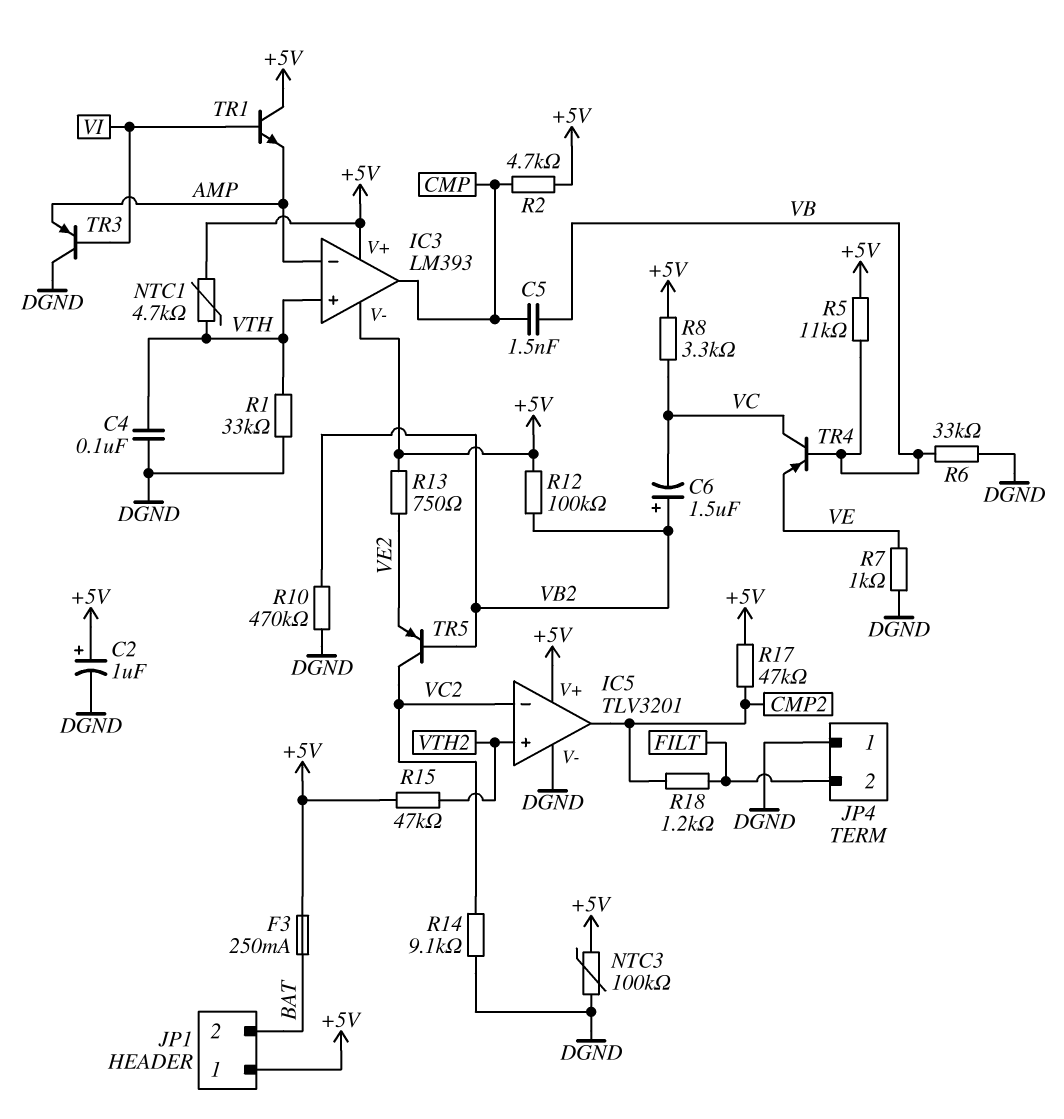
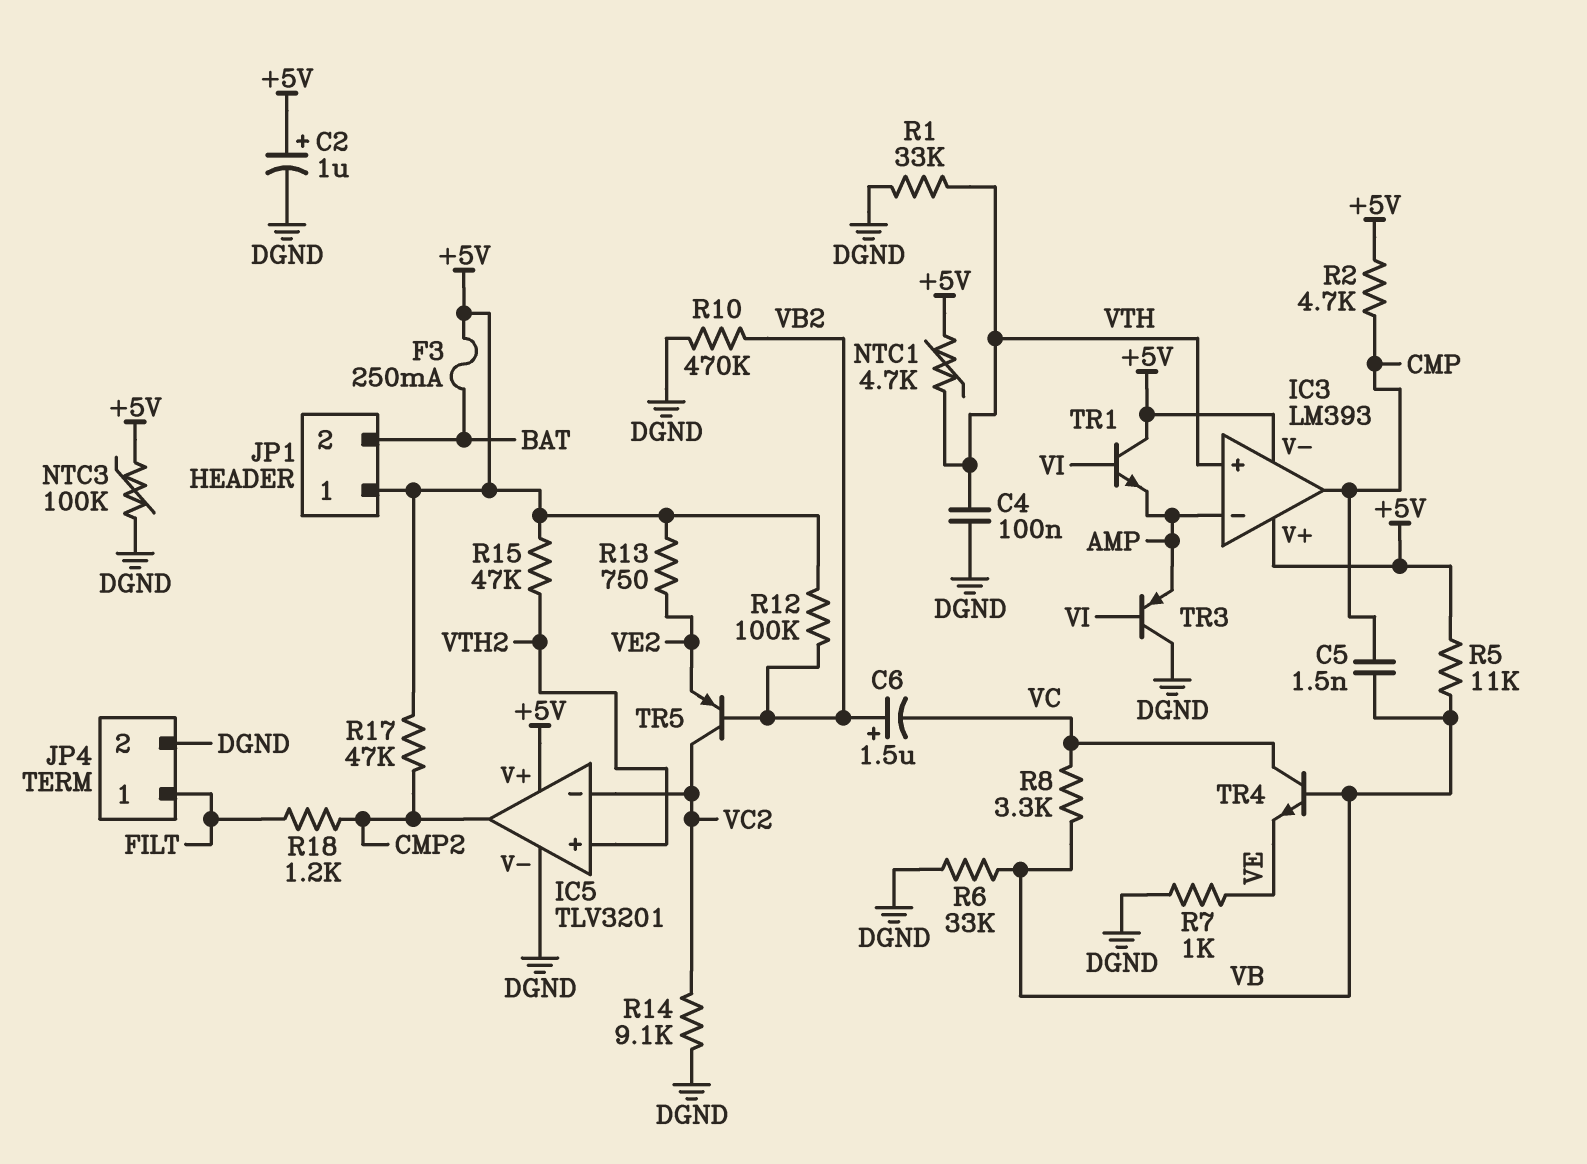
JP4 pin 1: DGND -> FILT
JP4 pin 2: FILT -> DGND
R8: 3.3k (+5V, VC) -> 3.3k (VB, VC)
TR4: PNP (B VB, C VC, E VE) -> NPN (B VB, C VC, E VE)

